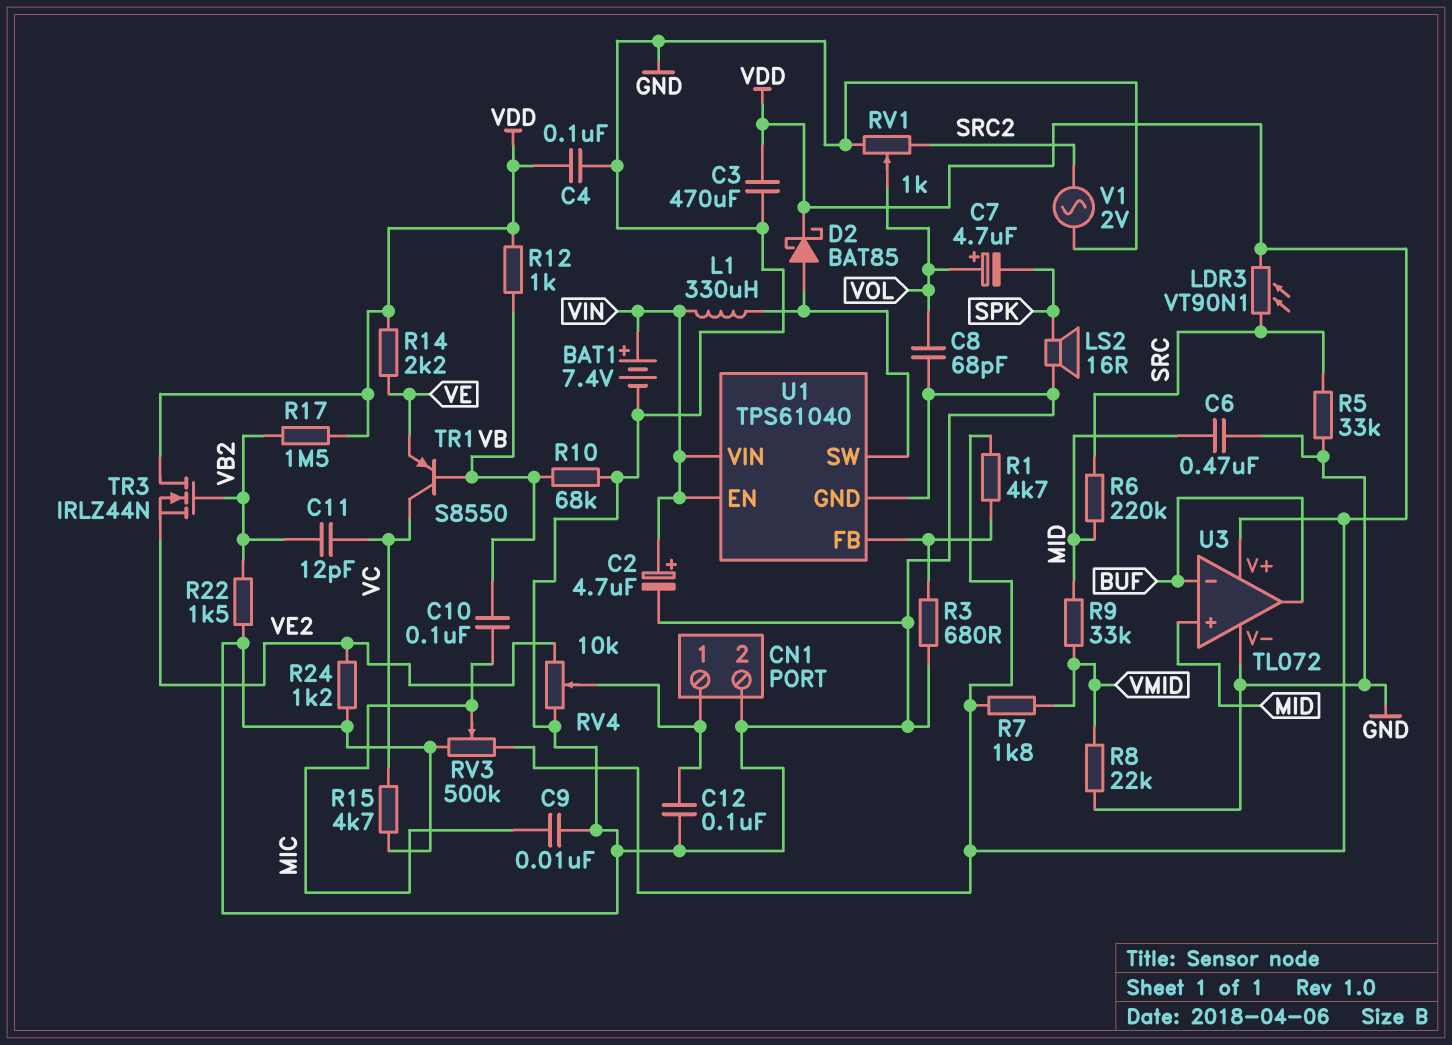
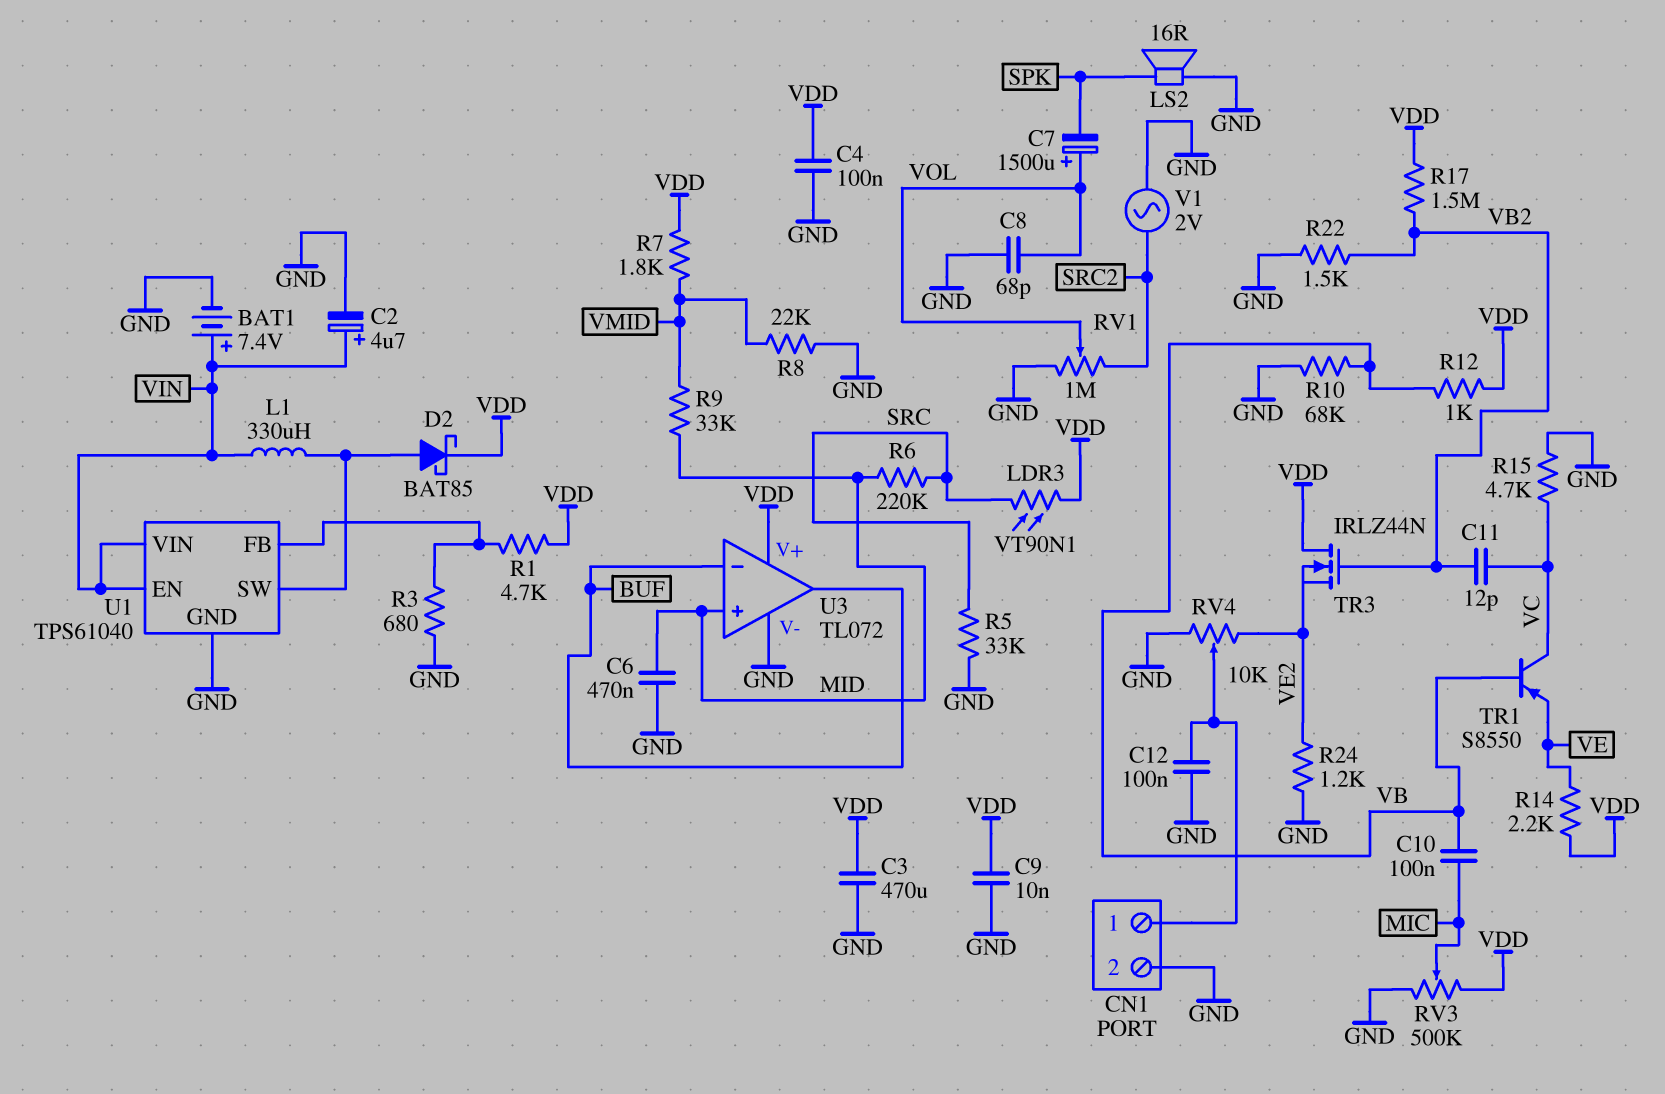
C7: 4.7uF (plus VOL, minus SPK) -> 1500uF (plus VOL, minus SPK)
C9: 10nF (GND, MIC) -> 10nF (GND, VDD)
RV1: 1k (GND, SRC2, wiper VOL) -> 1M (GND, SRC2, wiper VOL)

